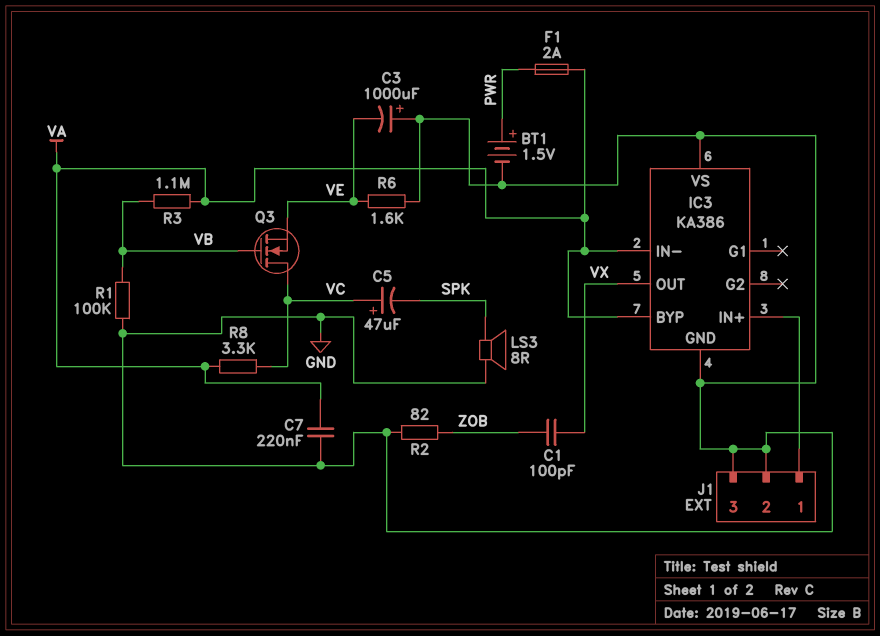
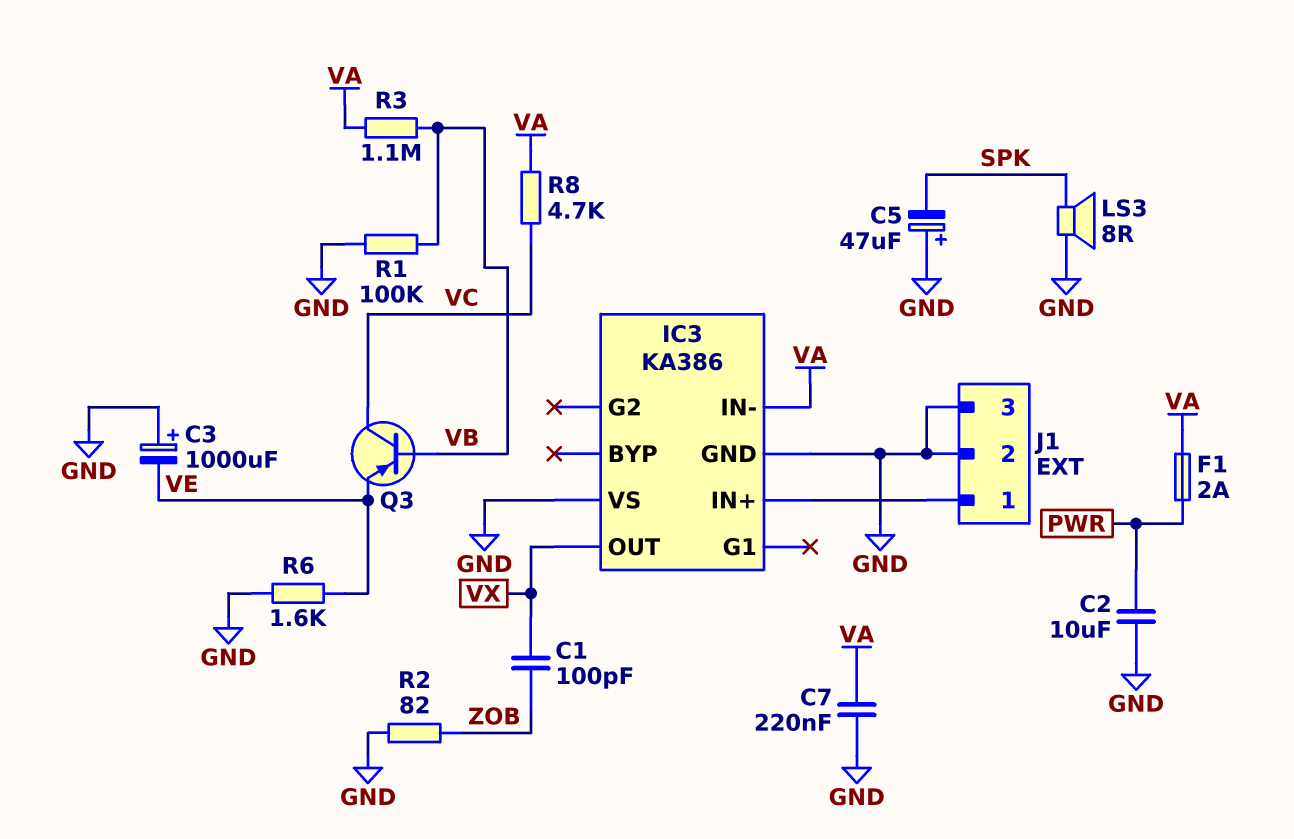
BT1: 1.5V (plus PWR, minus GND) -> none
C2: none -> 10uF (GND, PWR)
C5: 47uF (plus VC, minus SPK) -> 47uF (plus GND, minus SPK)
IC3 pin BYP: VA -> none
Q3: NMOS (G VB, D VC, S VE) -> PNP (B VB, C VC, E VE)
R8: 3.3k (VA, VC) -> 4.7k (VA, VC)

